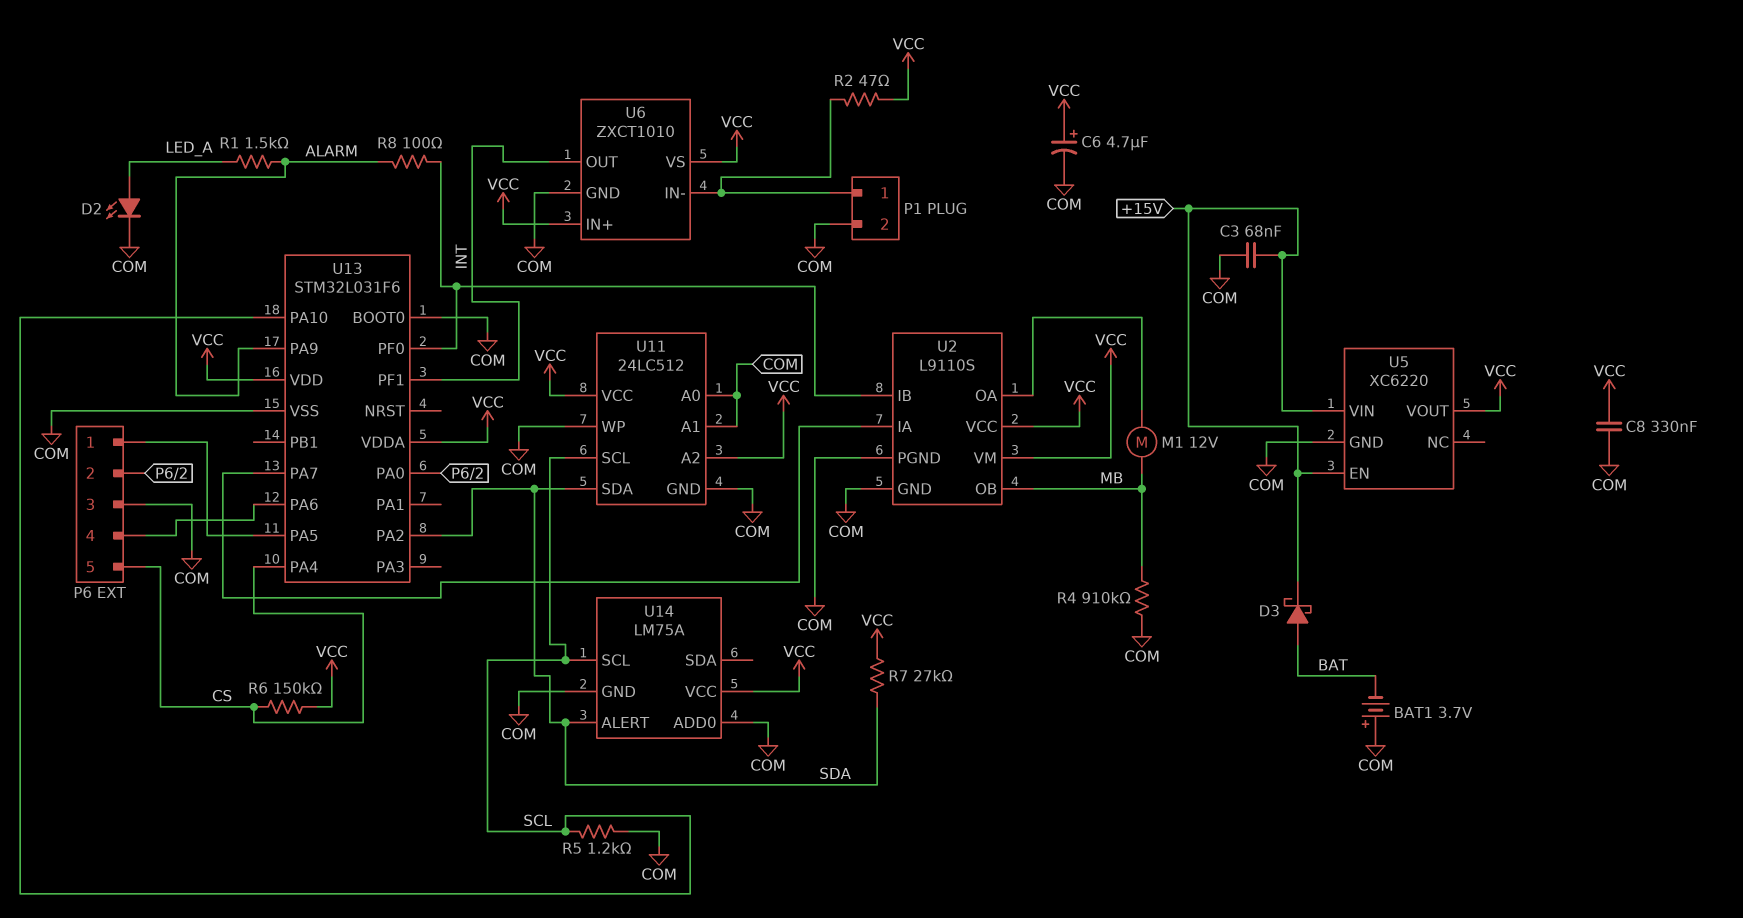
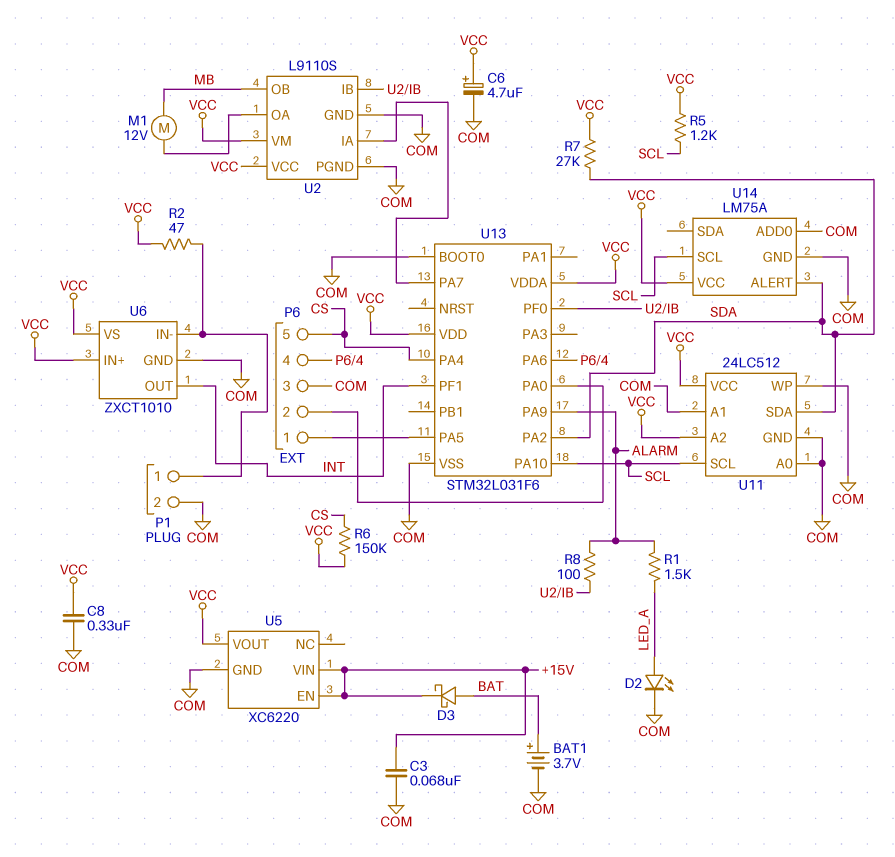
BAT1: 3.7V (plus COM, minus BAT) -> 3.7V (plus BAT, minus COM)
R4: 910k (COM, MB) -> none
R5: 1.2k (COM, SCL) -> 1.2k (SCL, VCC)

